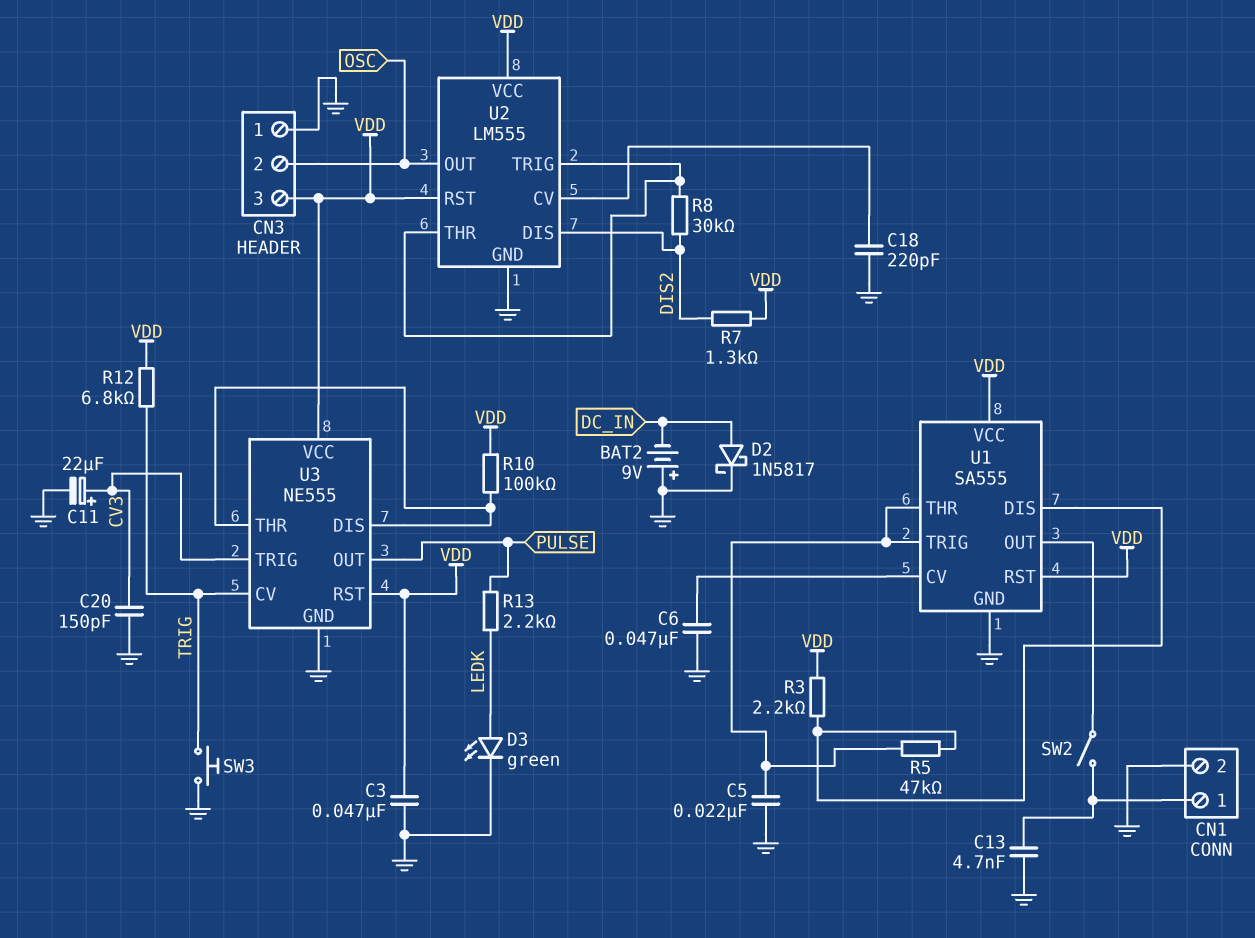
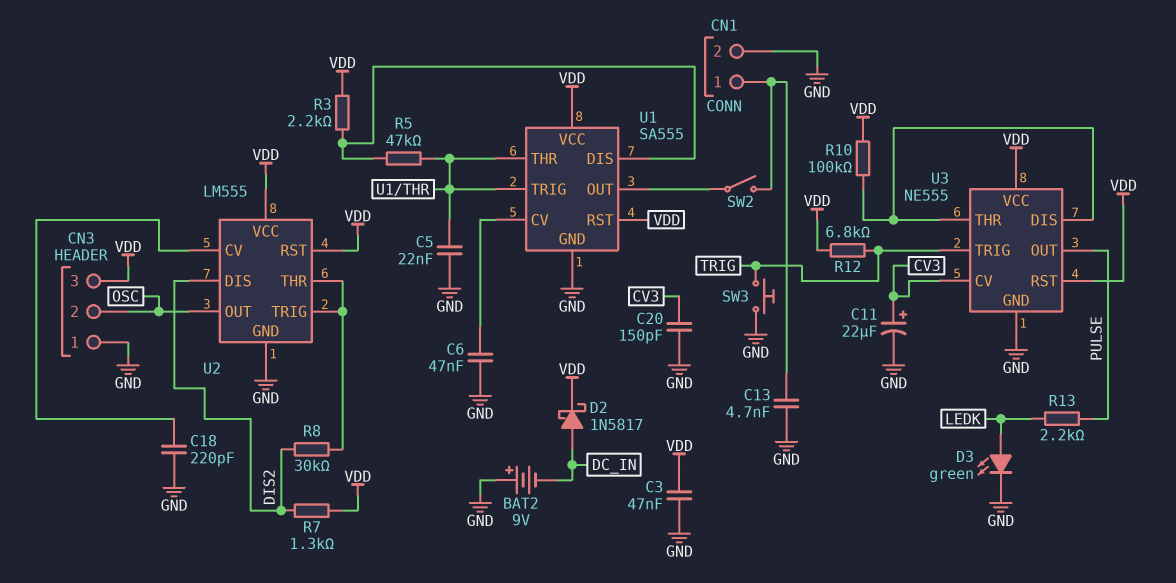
D2: schottky 1N5817 (A DC_IN, K GND) -> schottky 1N5817 (A DC_IN, K VDD)
U3 pin CV: TRIG -> CV3
U3 pin TRIG: CV3 -> TRIG

